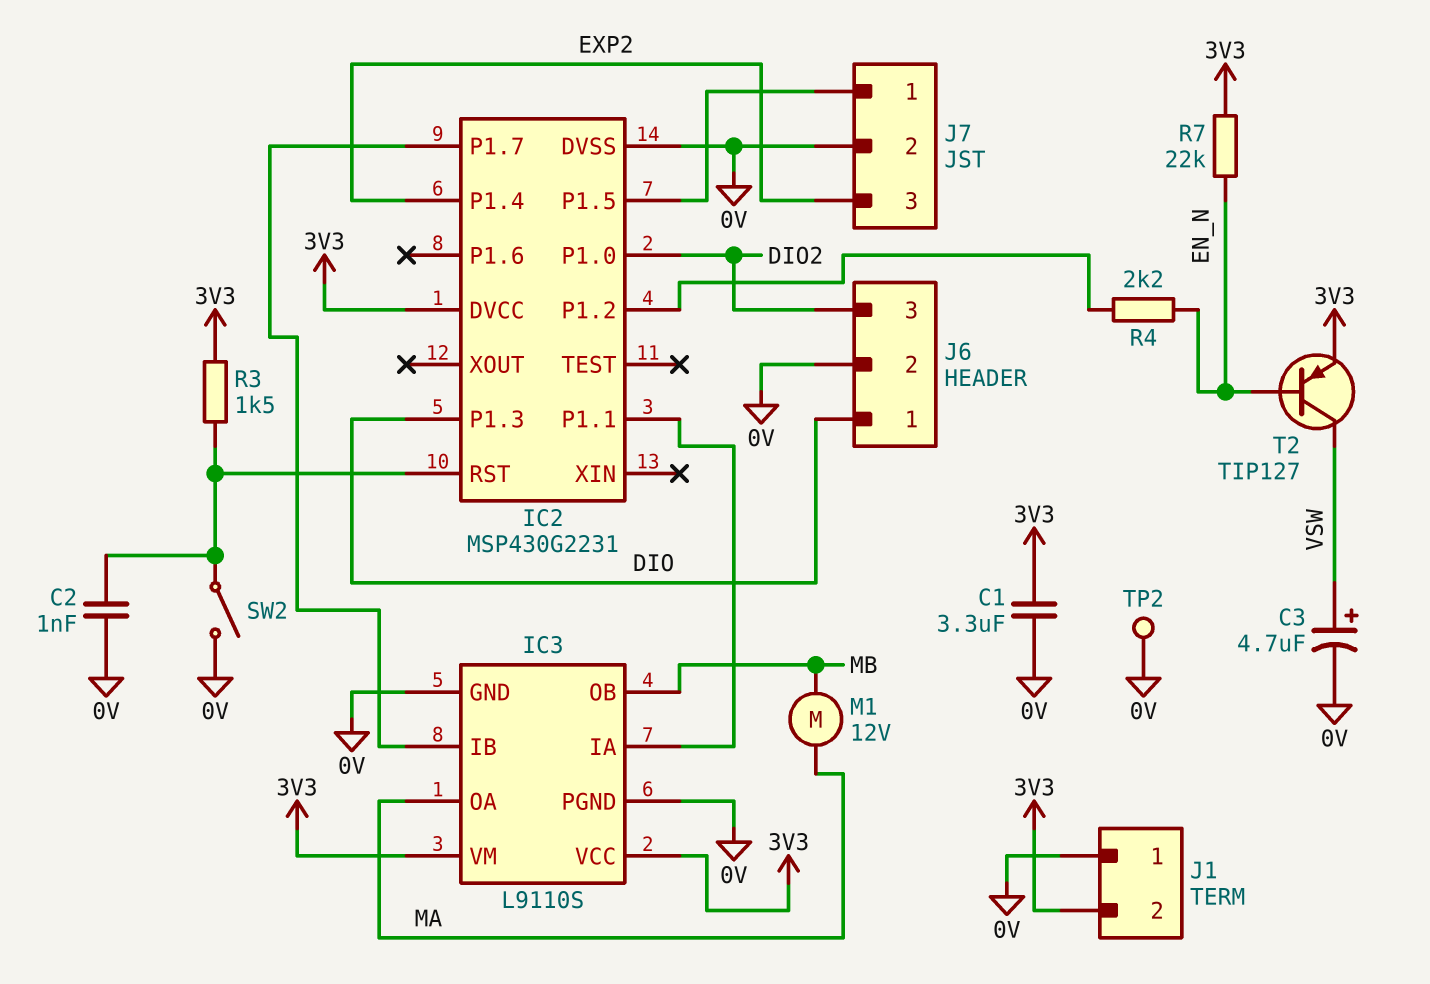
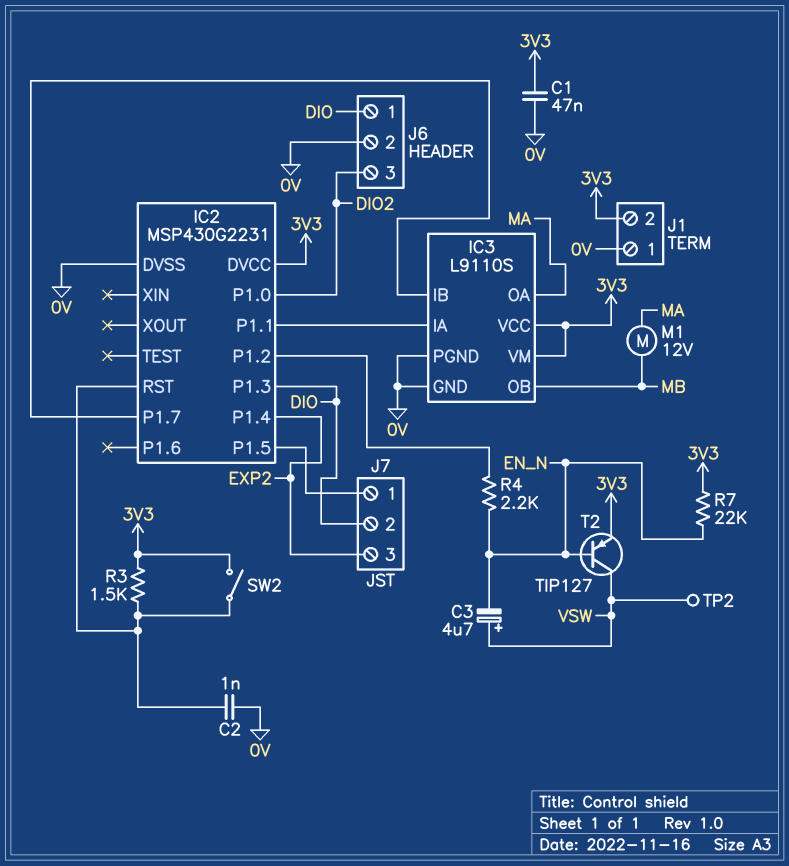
C1: 3.3uF (0V, 3V3) -> 47nF (0V, 3V3)
C3: 4.7uF (plus VSW, minus 0V) -> 4.7uF (plus VSW, minus EN_N)
J7 pin 2: 0V -> DIO
SW2: switch (0V, IC2/RST) -> switch (3V3, IC2/RST)
TP2: test point (0V) -> test point (VSW)

